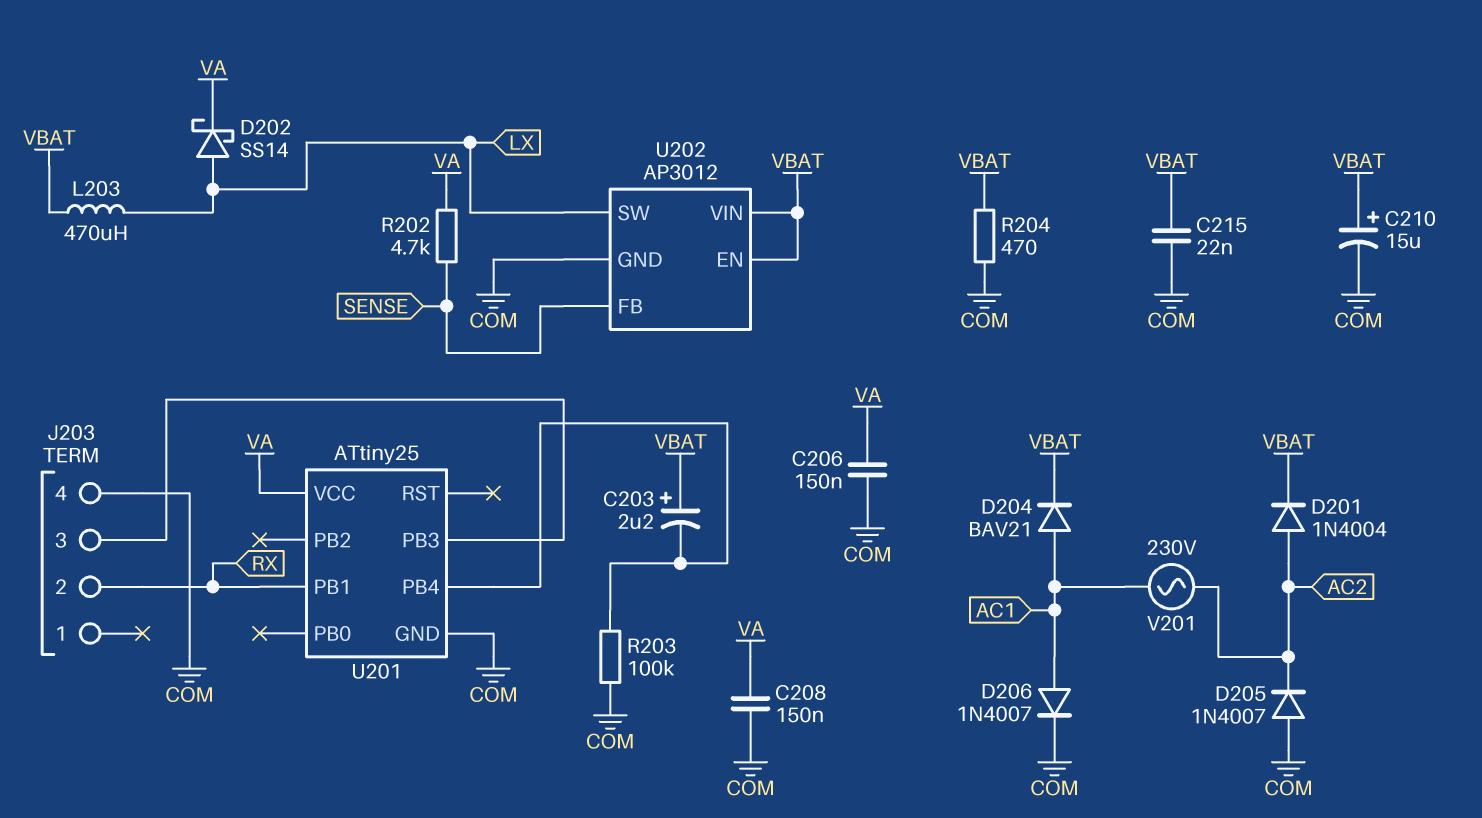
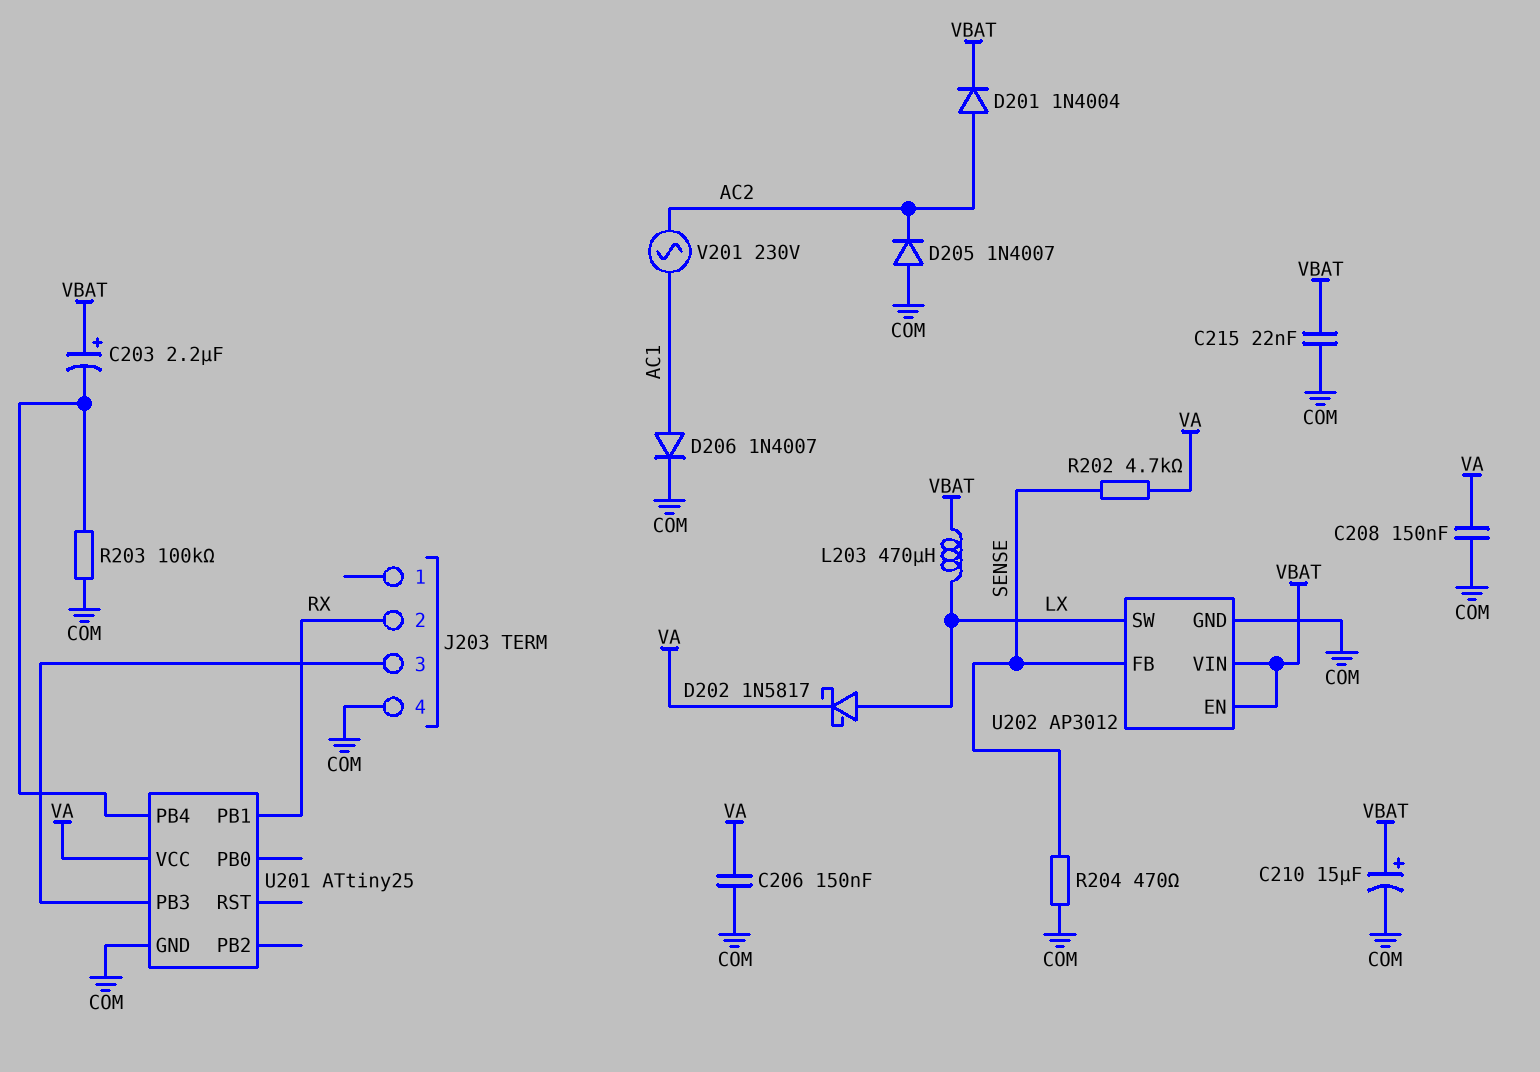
D202: schottky SS14 (A LX, K VA) -> schottky 1N5817 (A LX, K VA)
D204: diode BAV21 (A AC1, K VBAT) -> none
R204: 470 (COM, VBAT) -> 470 (COM, SENSE)

